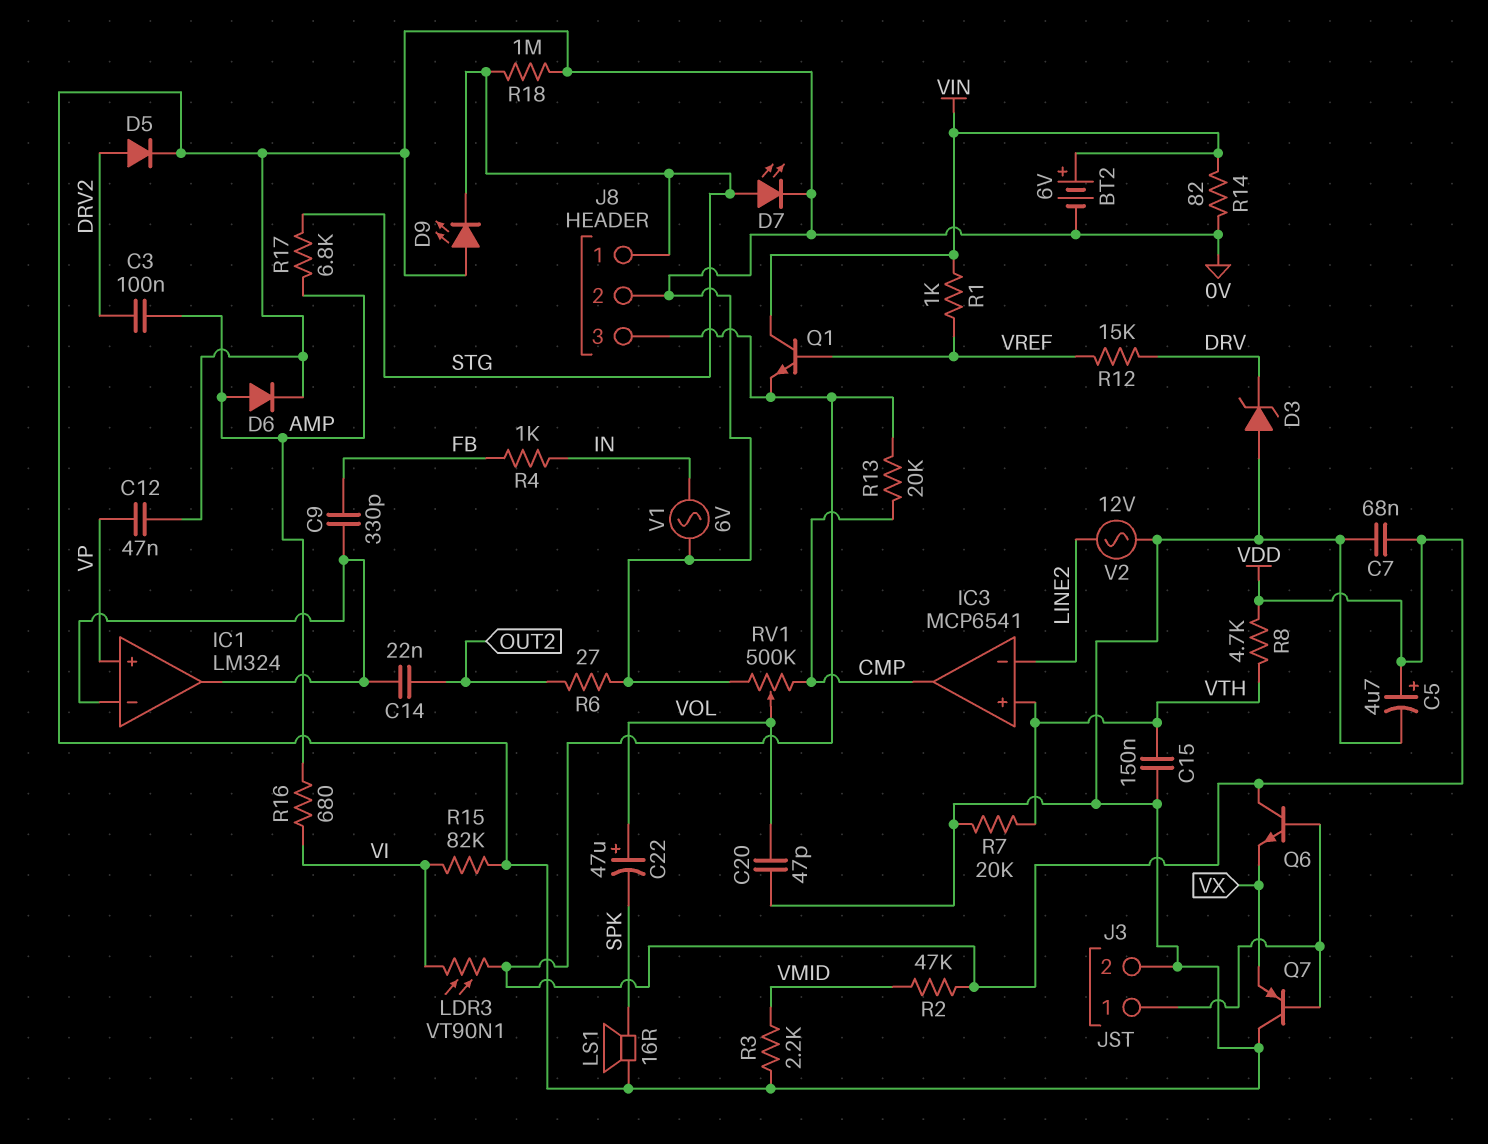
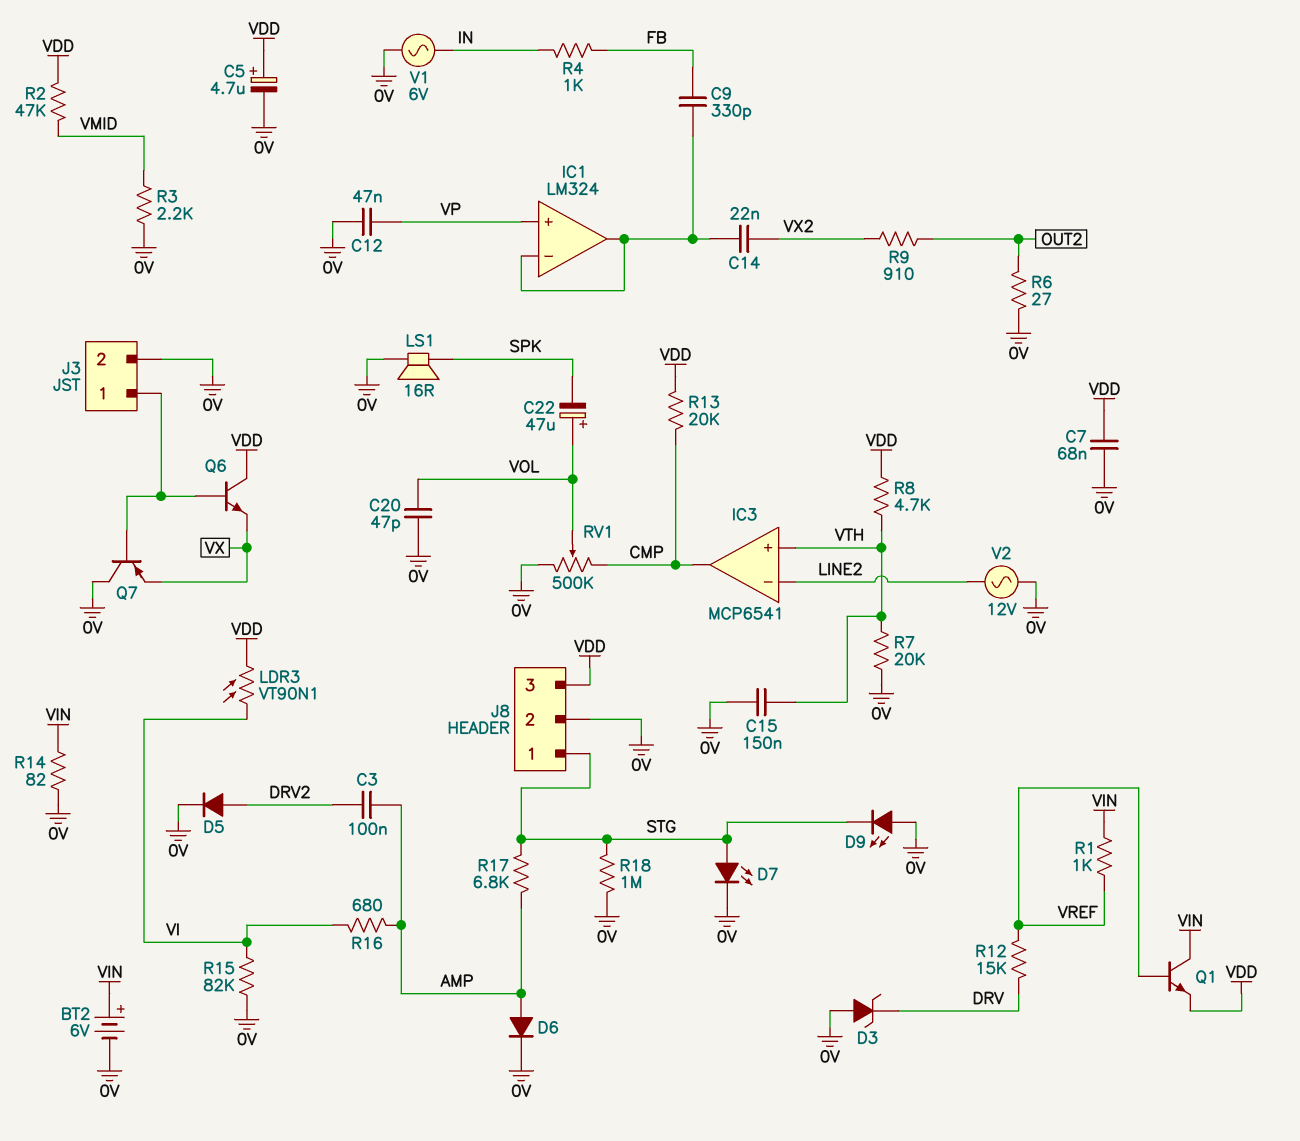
C14: 22nF (IC1/in-, OUT2) -> 22nF (IC1/in-, VX2)
R9: none -> 910 (OUT2, VX2)

